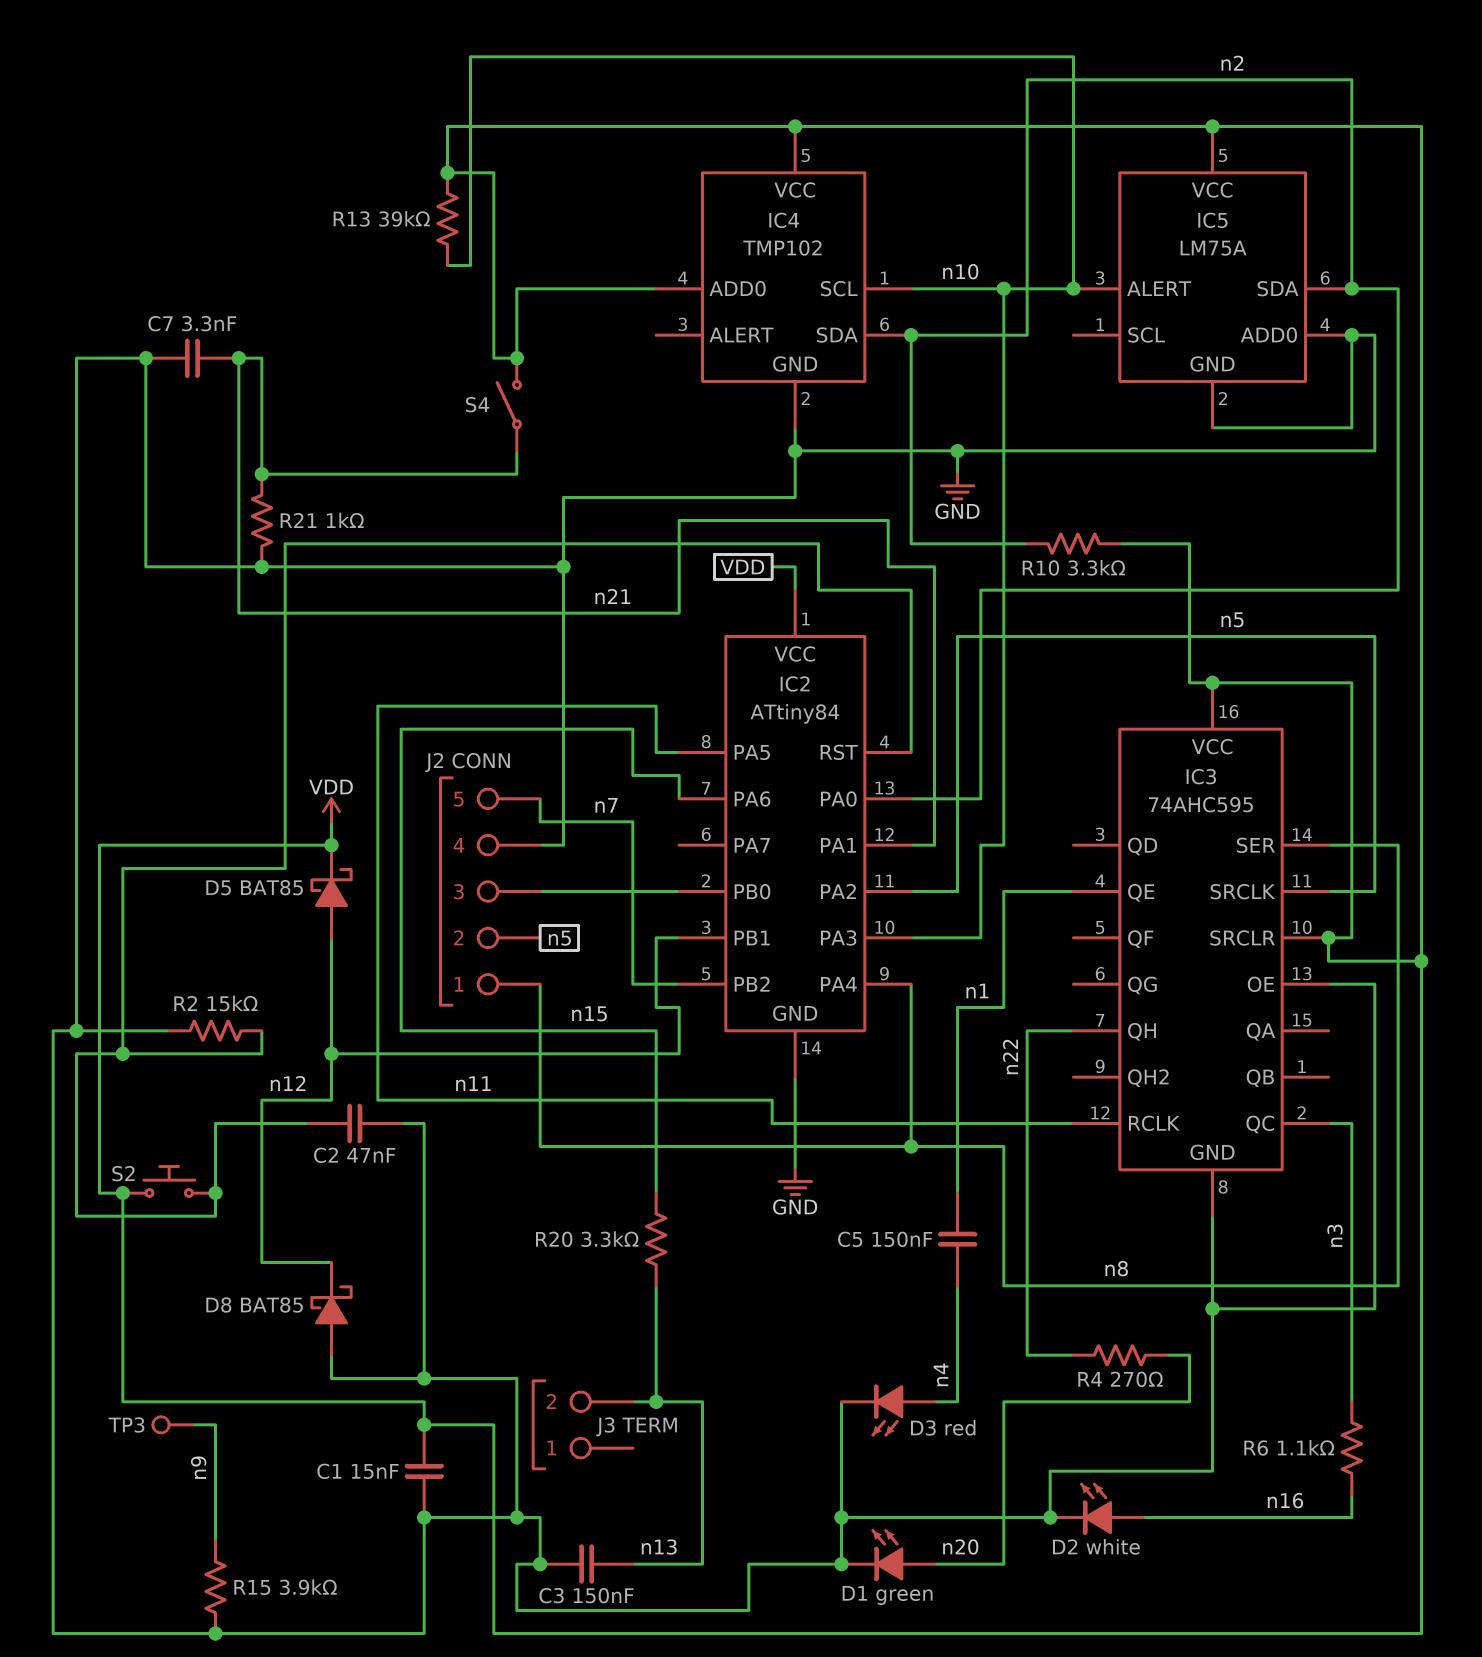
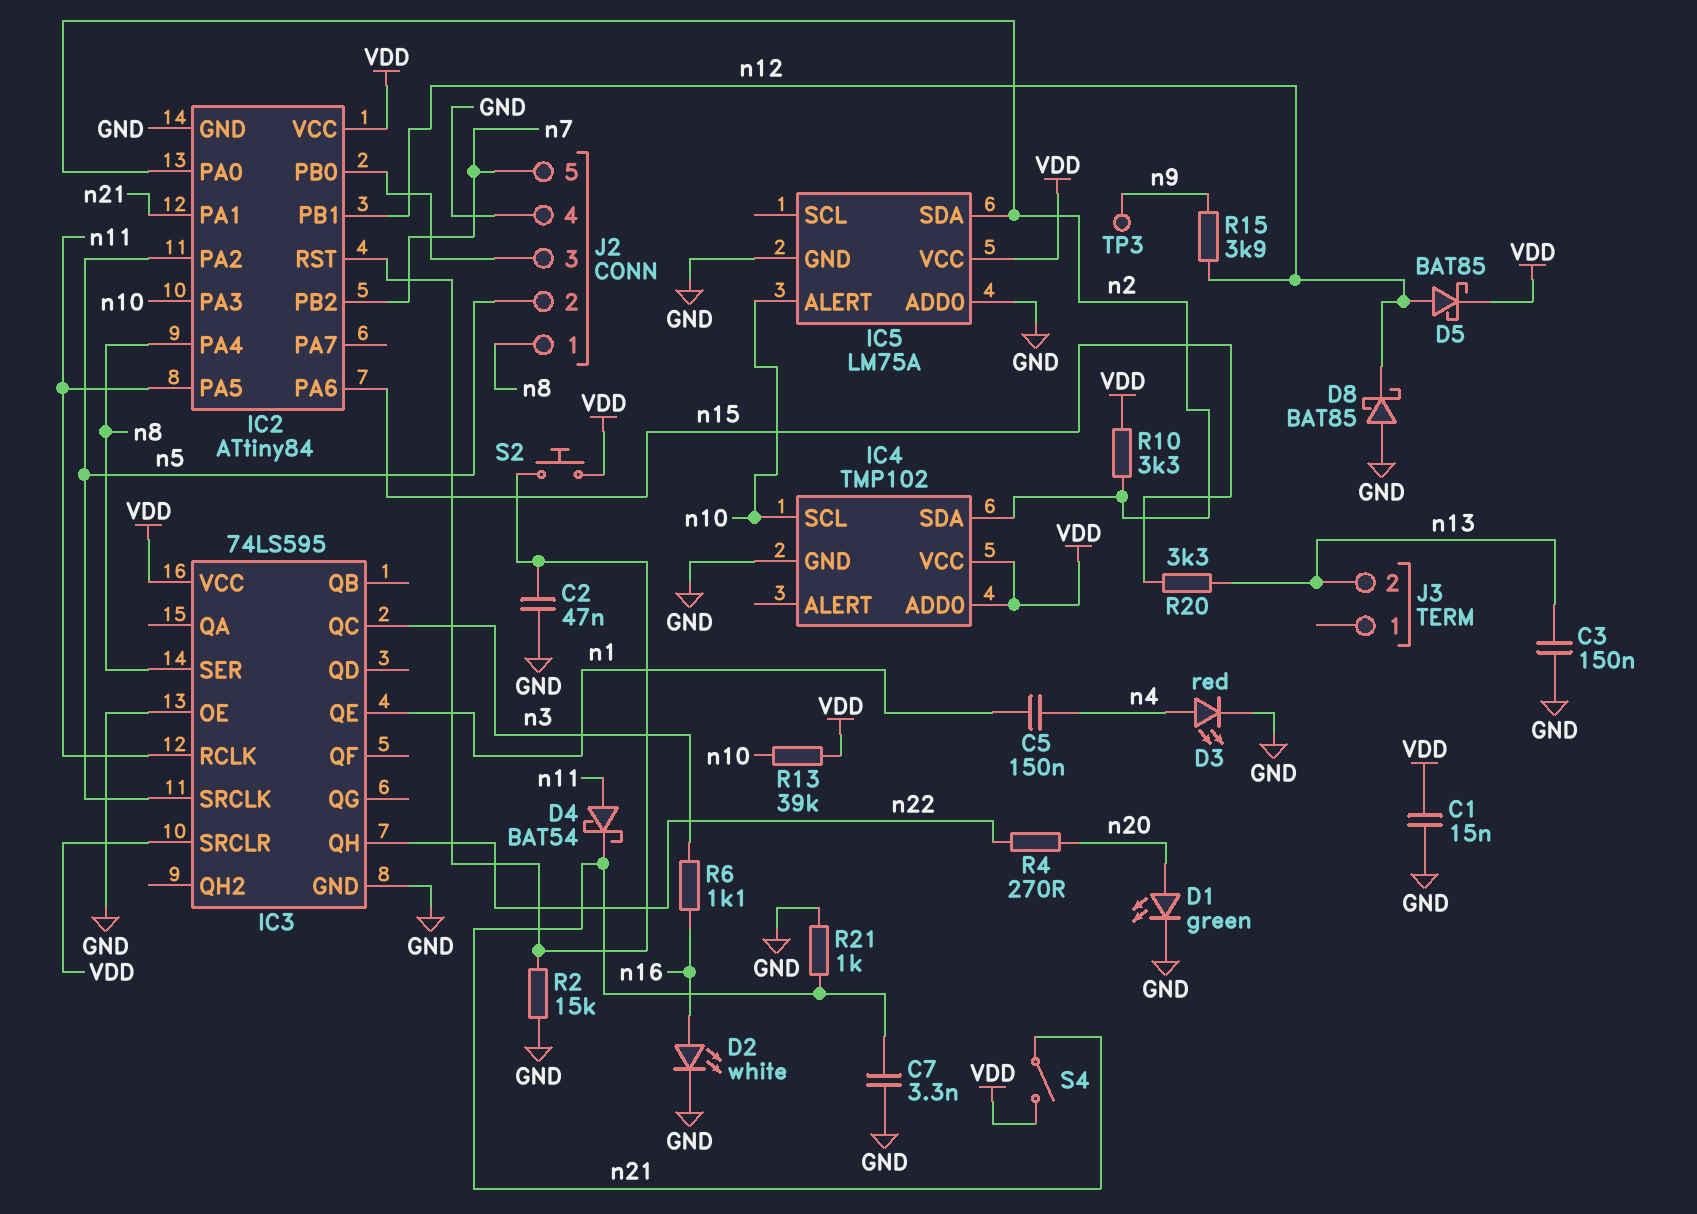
D4: none -> schottky BAT54 (A n11, K n21)
IC3: 74AHC595 -> 74LS595
R15: 3.9k (GND, n9) -> 3.9k (n9, n12)

